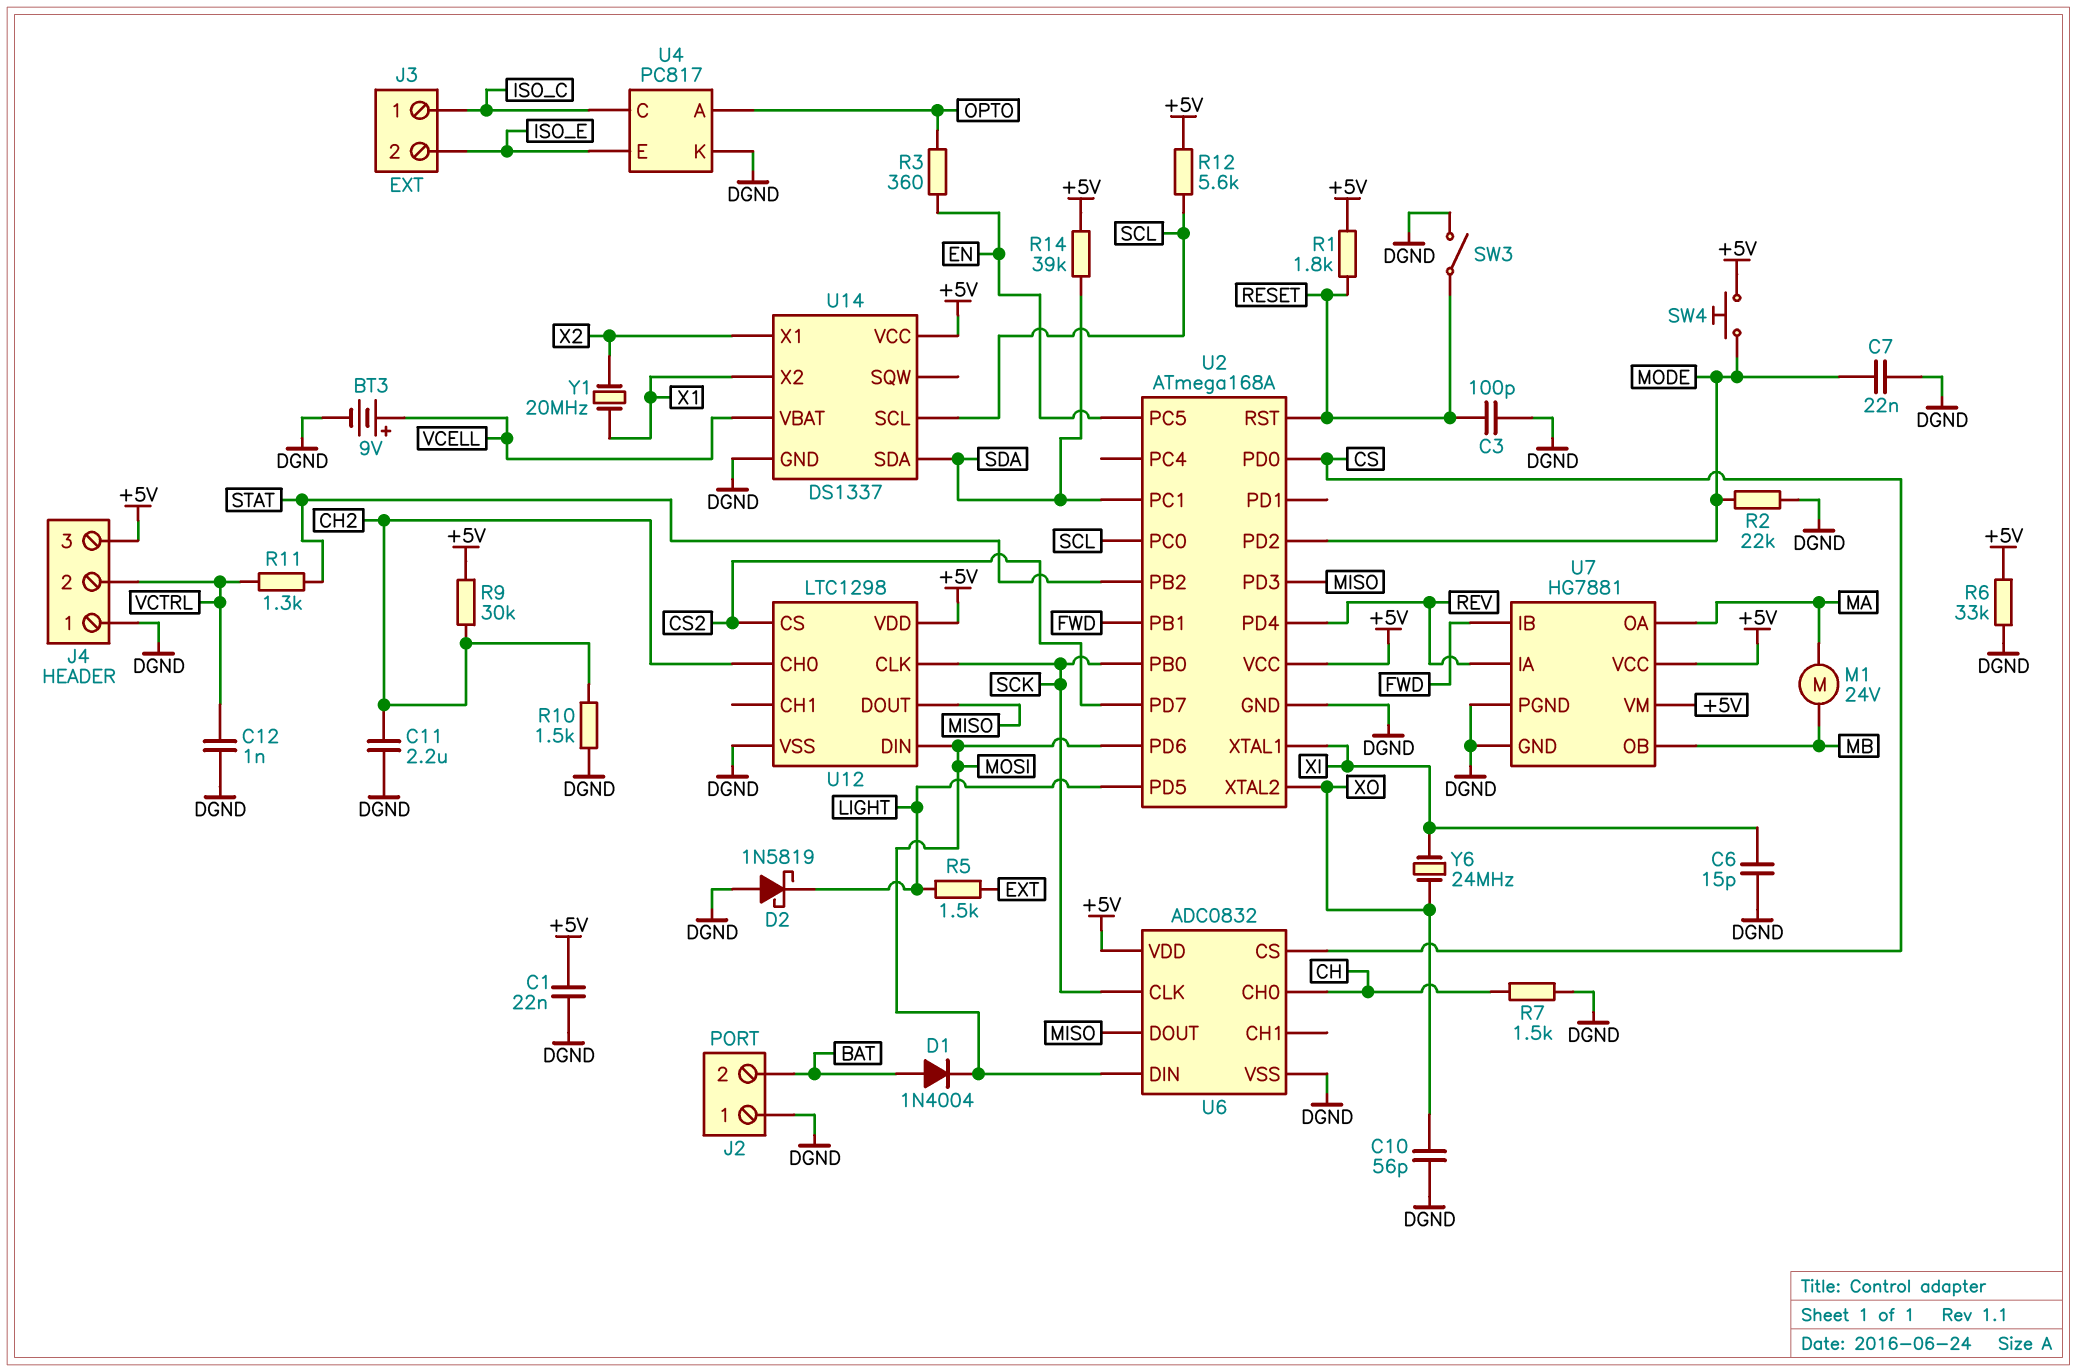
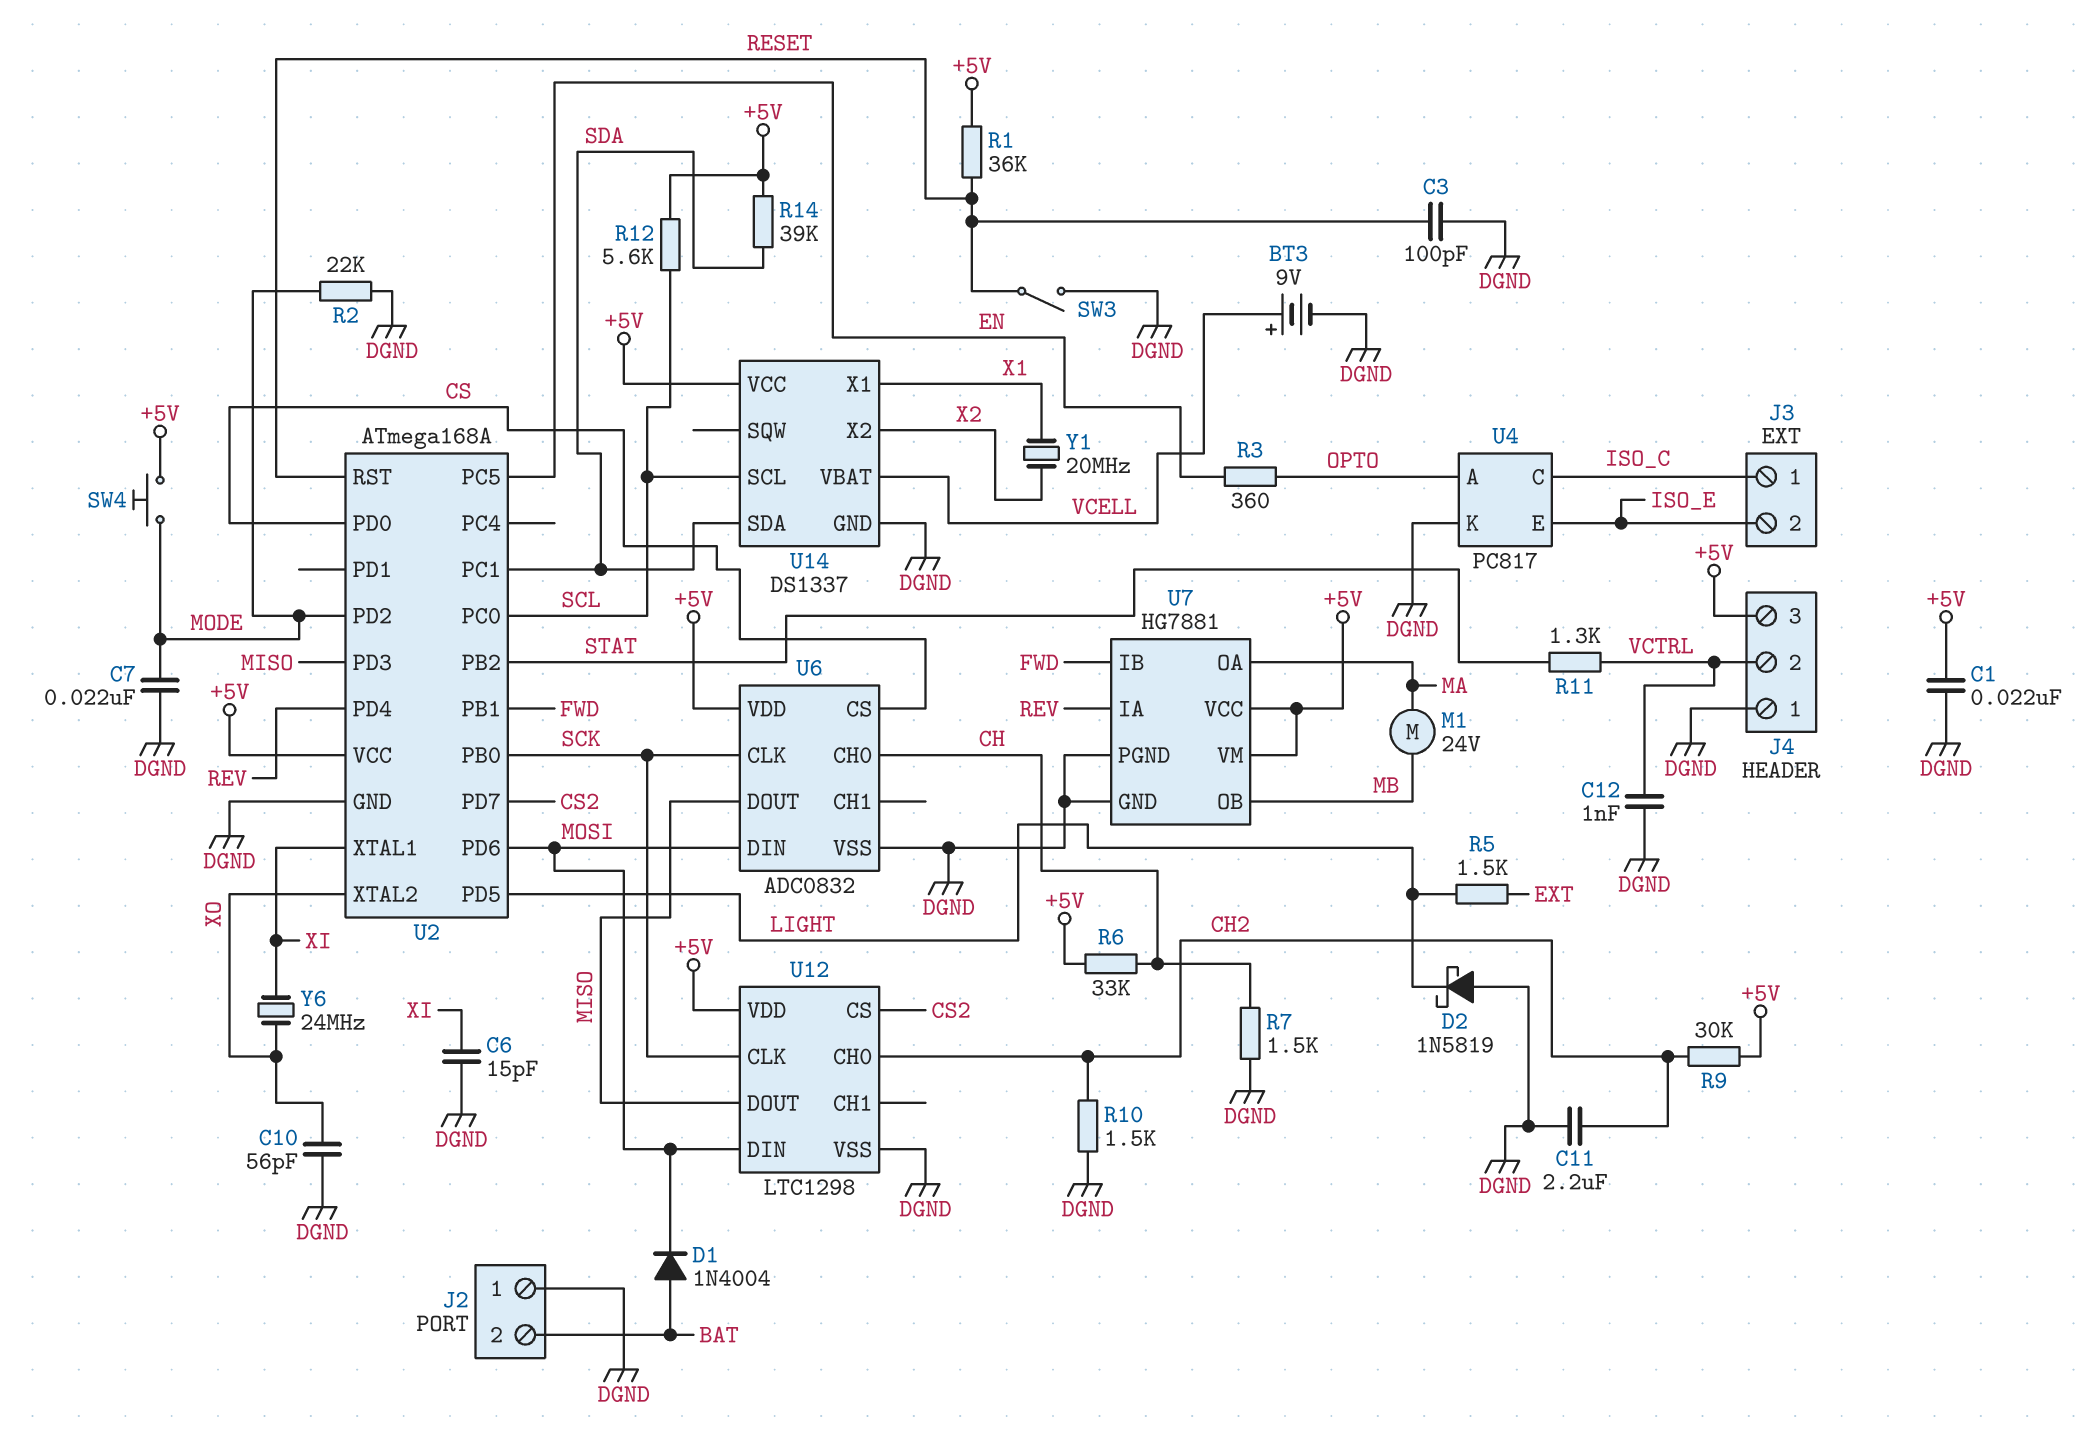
R1: 1.8k (+5V, RESET) -> 36k (+5V, RESET)
R6: 33k (+5V, DGND) -> 33k (+5V, CH)
U14 pin X1: X2 -> X1
U14 pin X2: X1 -> X2

